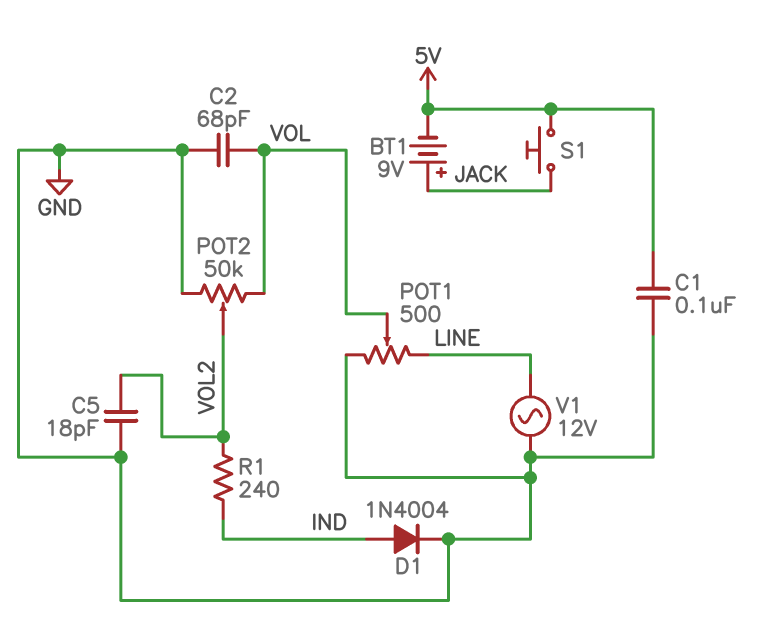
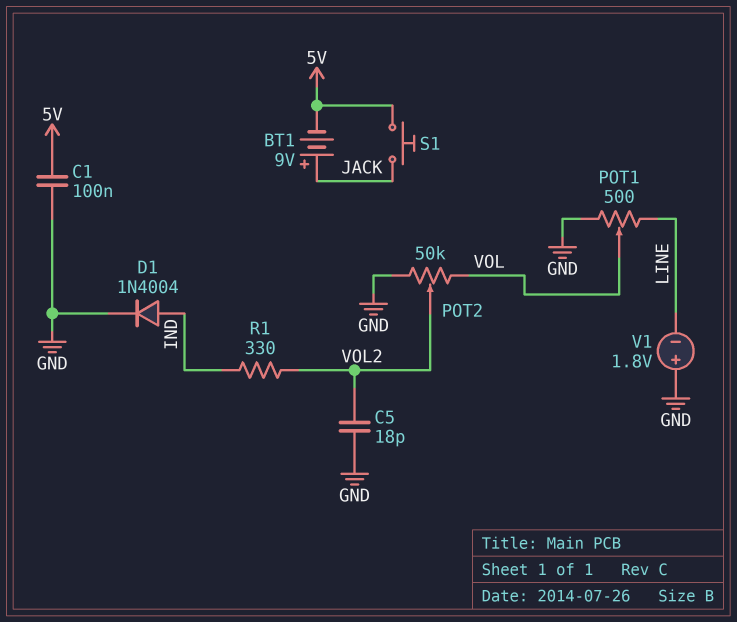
C2: 68pF (GND, VOL) -> none
R1: 240 (IND, VOL2) -> 330 (IND, VOL2)
V1: AC 12V (GND, LINE) -> 1.8V (plus GND, minus LINE)

